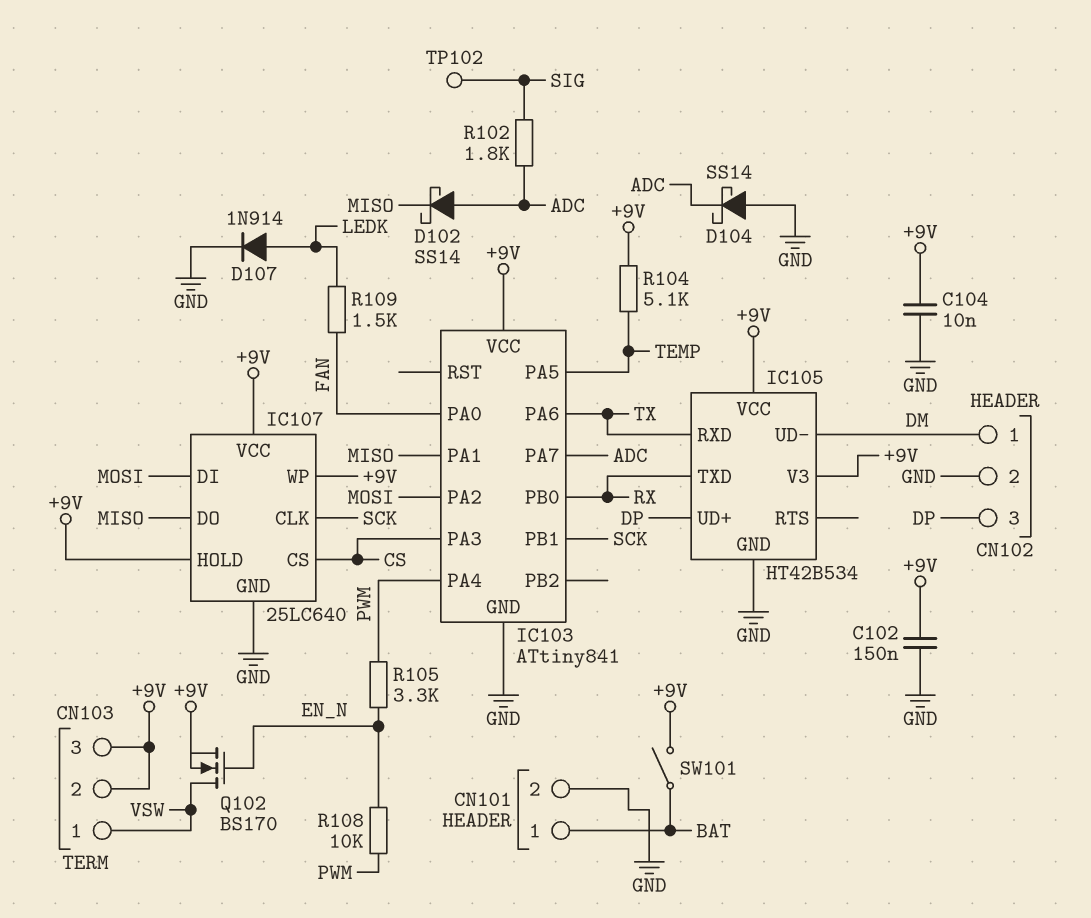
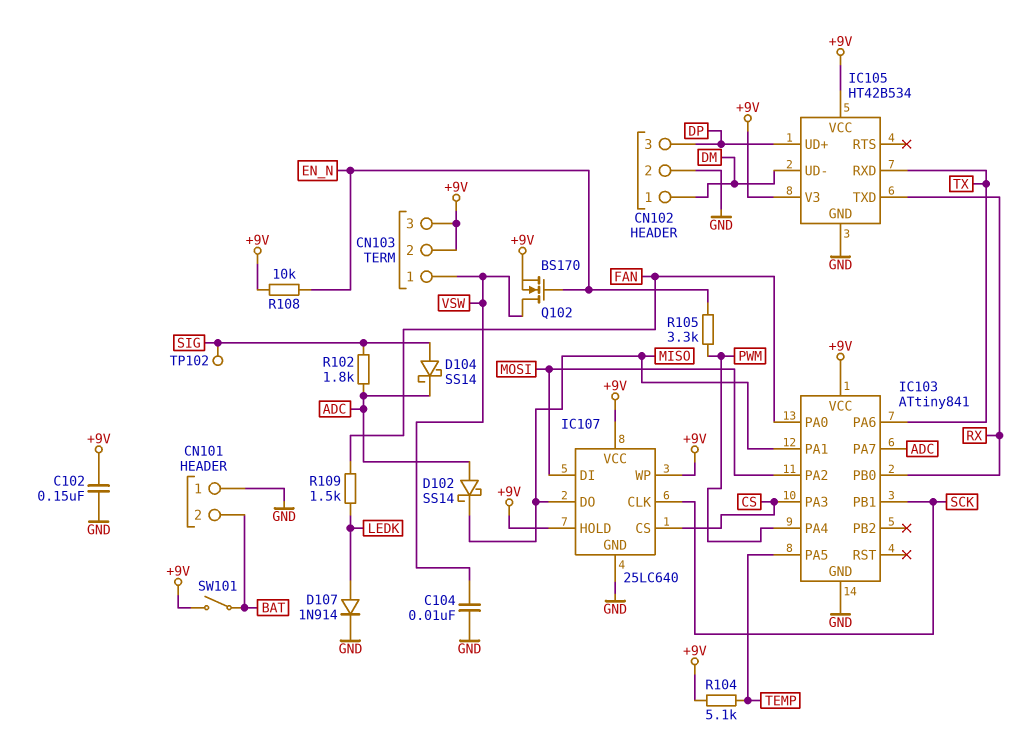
C104: 10nF (+9V, GND) -> 10nF (GND, VSW)
CN101 pin 1: BAT -> GND
CN101 pin 2: GND -> BAT
D104: schottky SS14 (A GND, K ADC) -> schottky SS14 (A SIG, K ADC)
R108: 10k (EN_N, PWM) -> 10k (+9V, EN_N)

